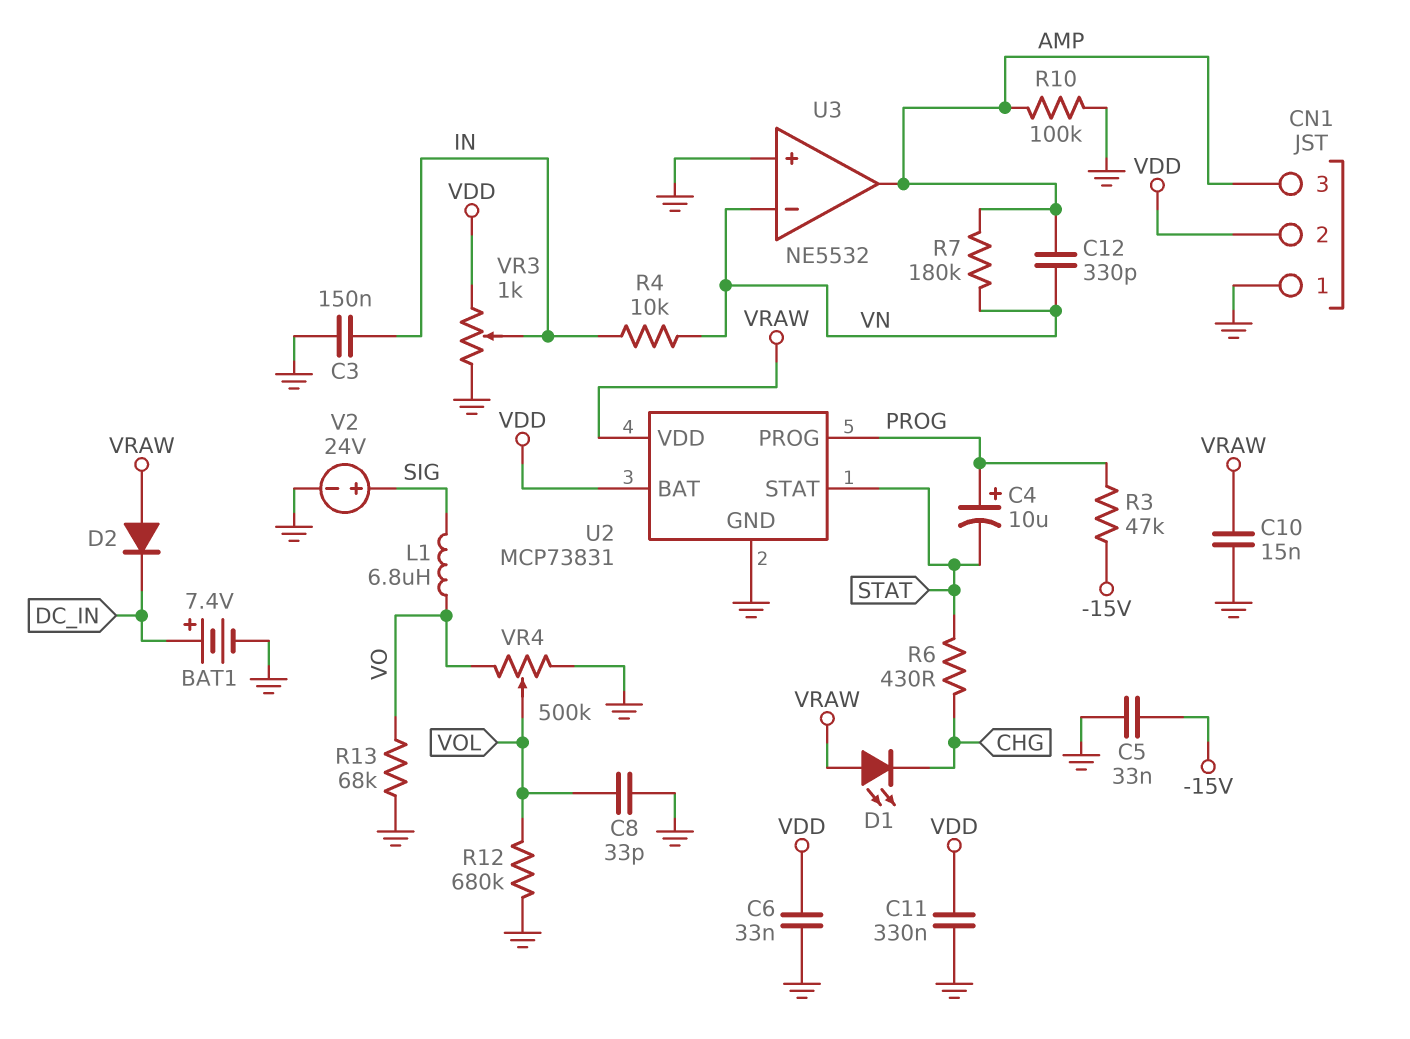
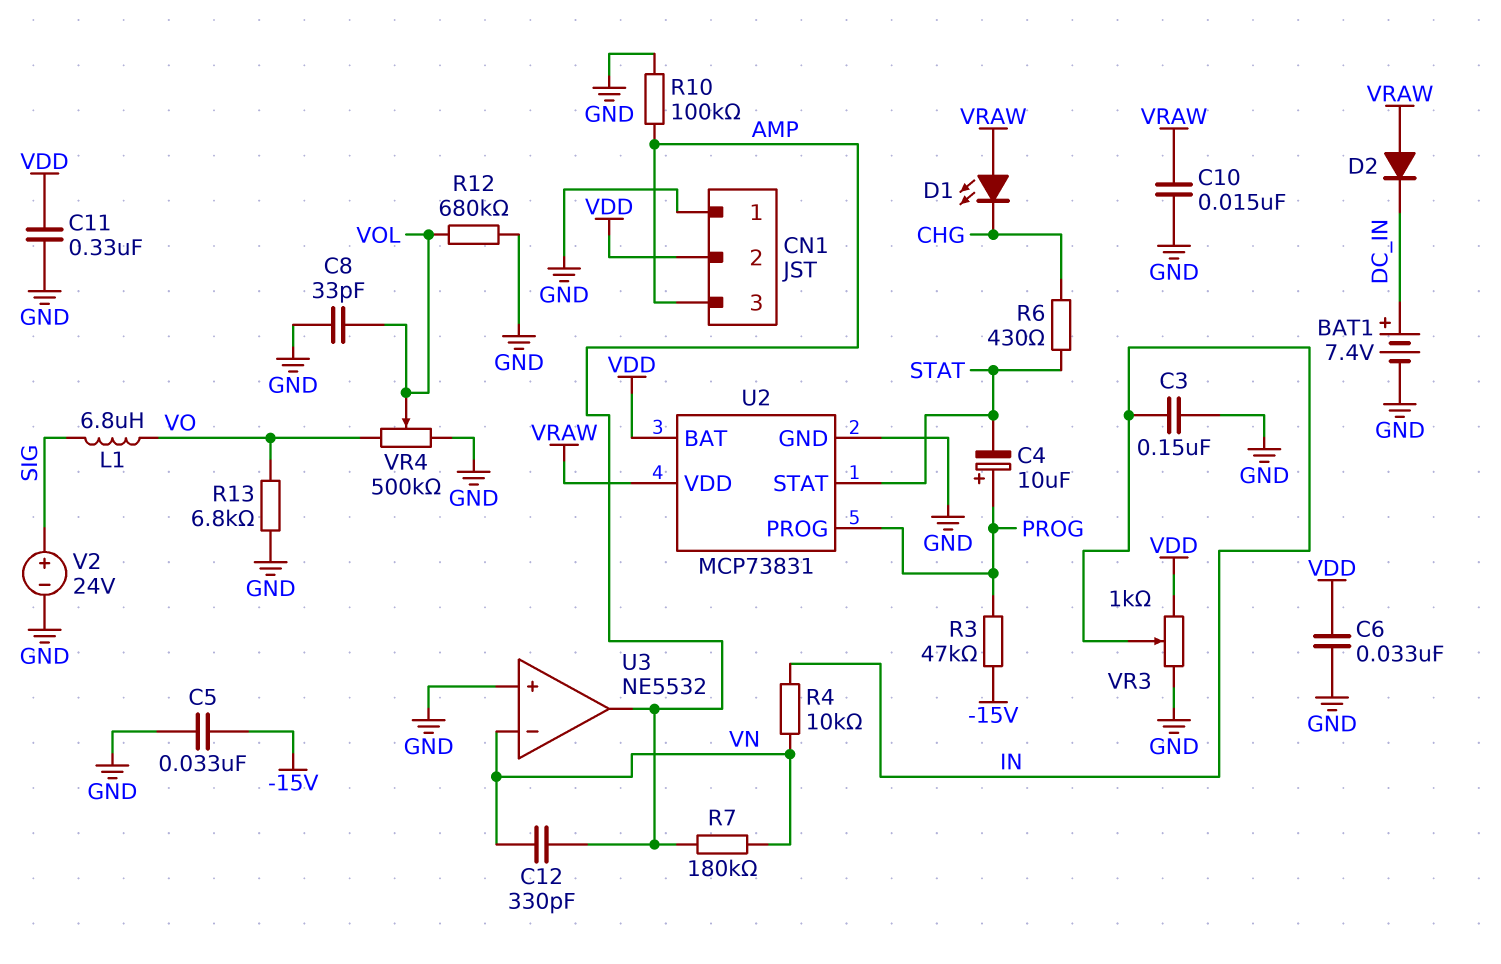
R13: 68k (GND, VO) -> 6.8k (GND, VO)

